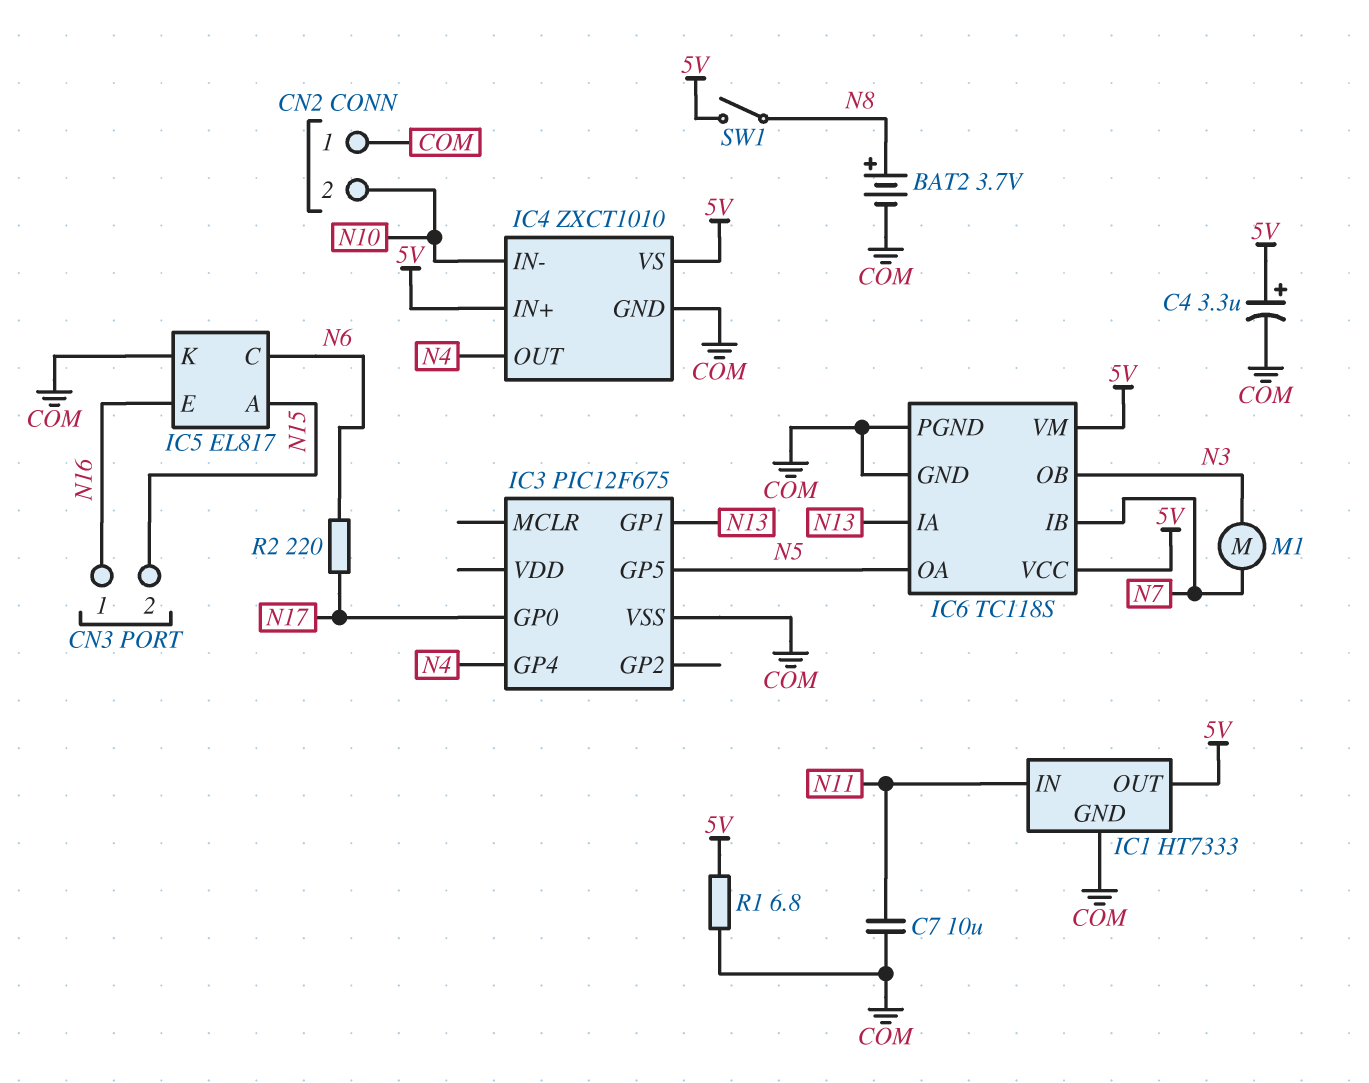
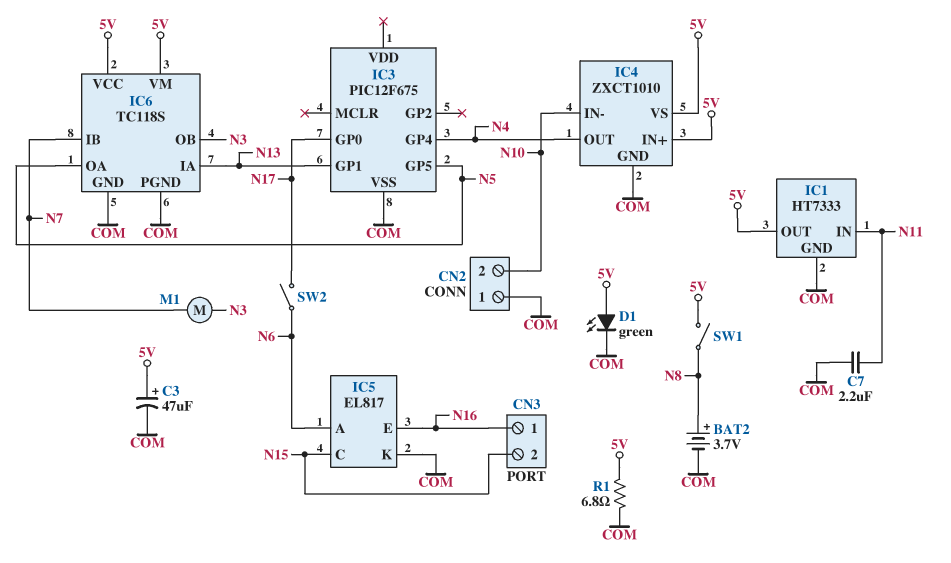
C3: none -> 47uF (plus 5V, minus COM)
C4: 3.3uF (plus 5V, minus COM) -> none
C7: 10uF (COM, N11) -> 2.2uF (COM, N11)
D1: none -> LED green (A 5V, K COM)
IC5 pin A: N15 -> N6
IC5 pin C: N6 -> N15
R2: 220 (N6, N17) -> none
SW2: none -> switch (N6, N17)

